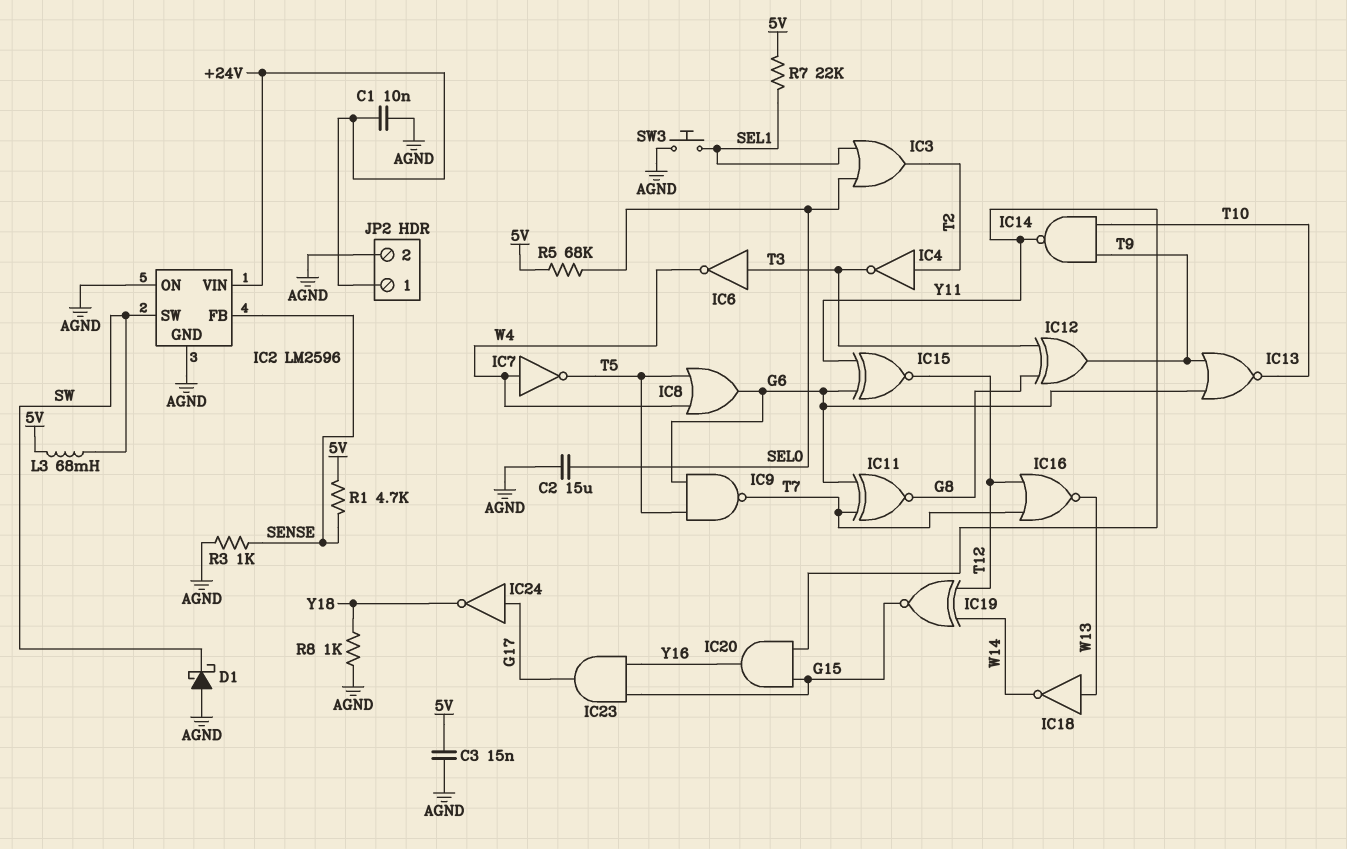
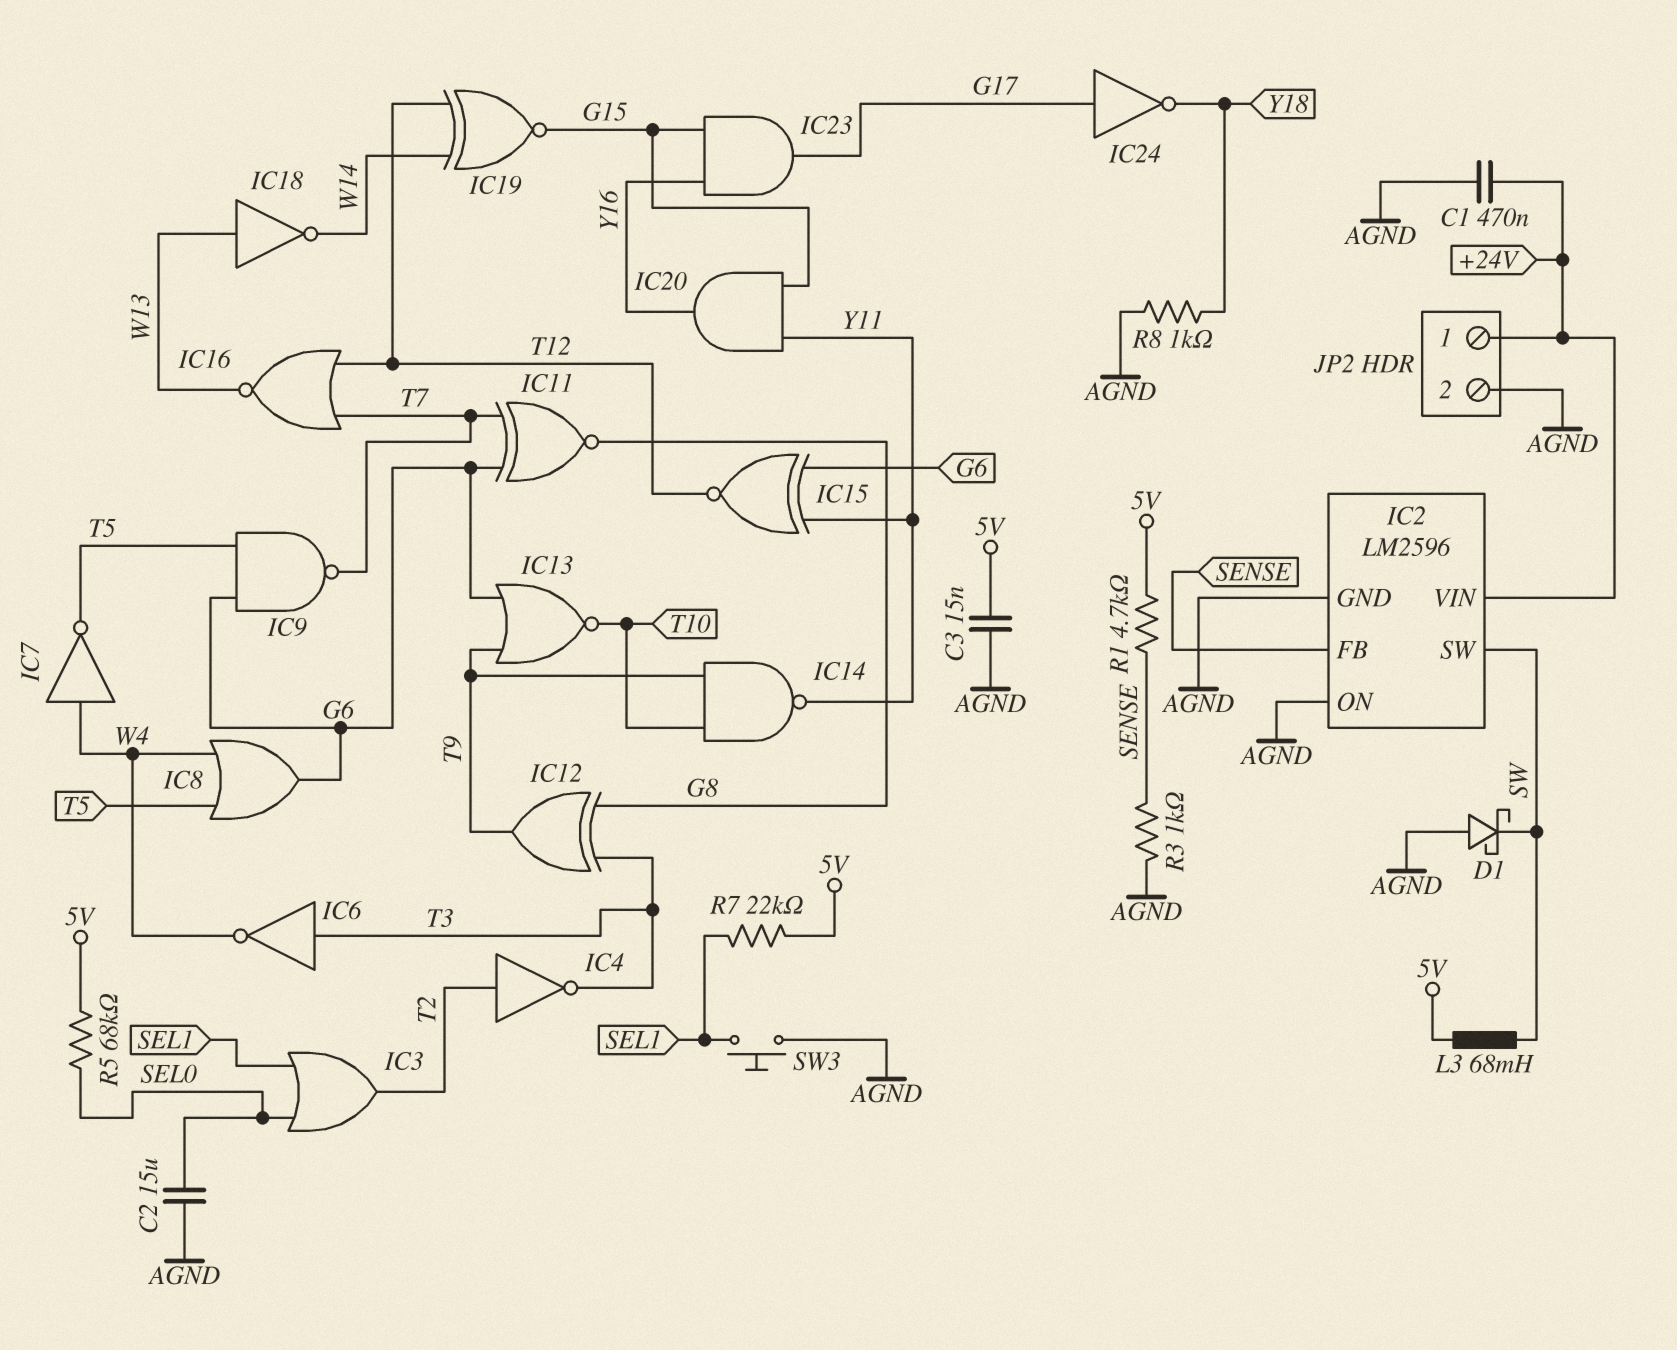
C1: 10nF (+24V, AGND) -> 470nF (+24V, AGND)

